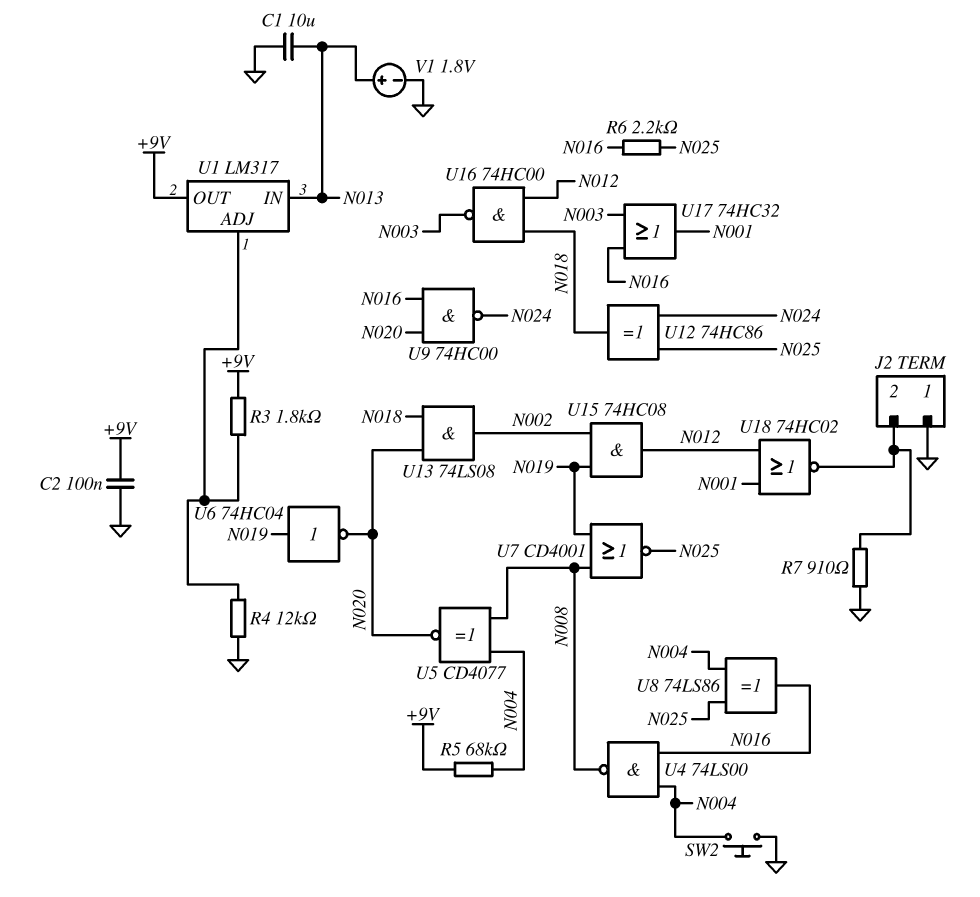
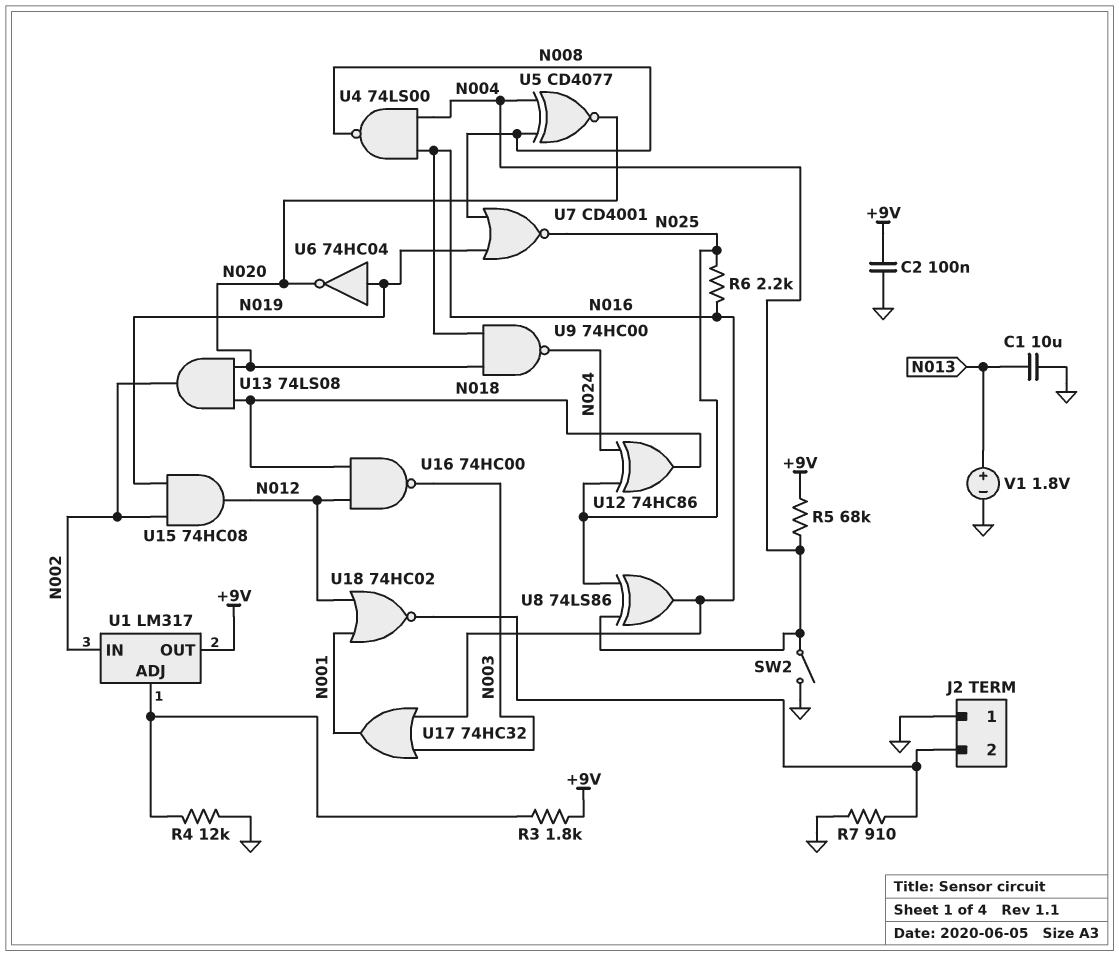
SW2: button (GND, N004) -> switch (GND, N004)
U1 pin IN: N013 -> N002

